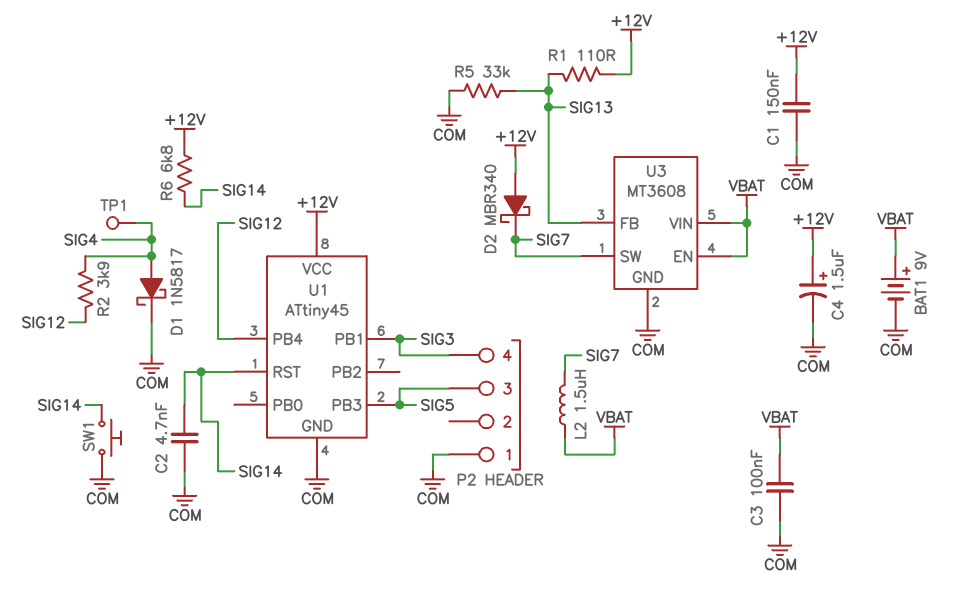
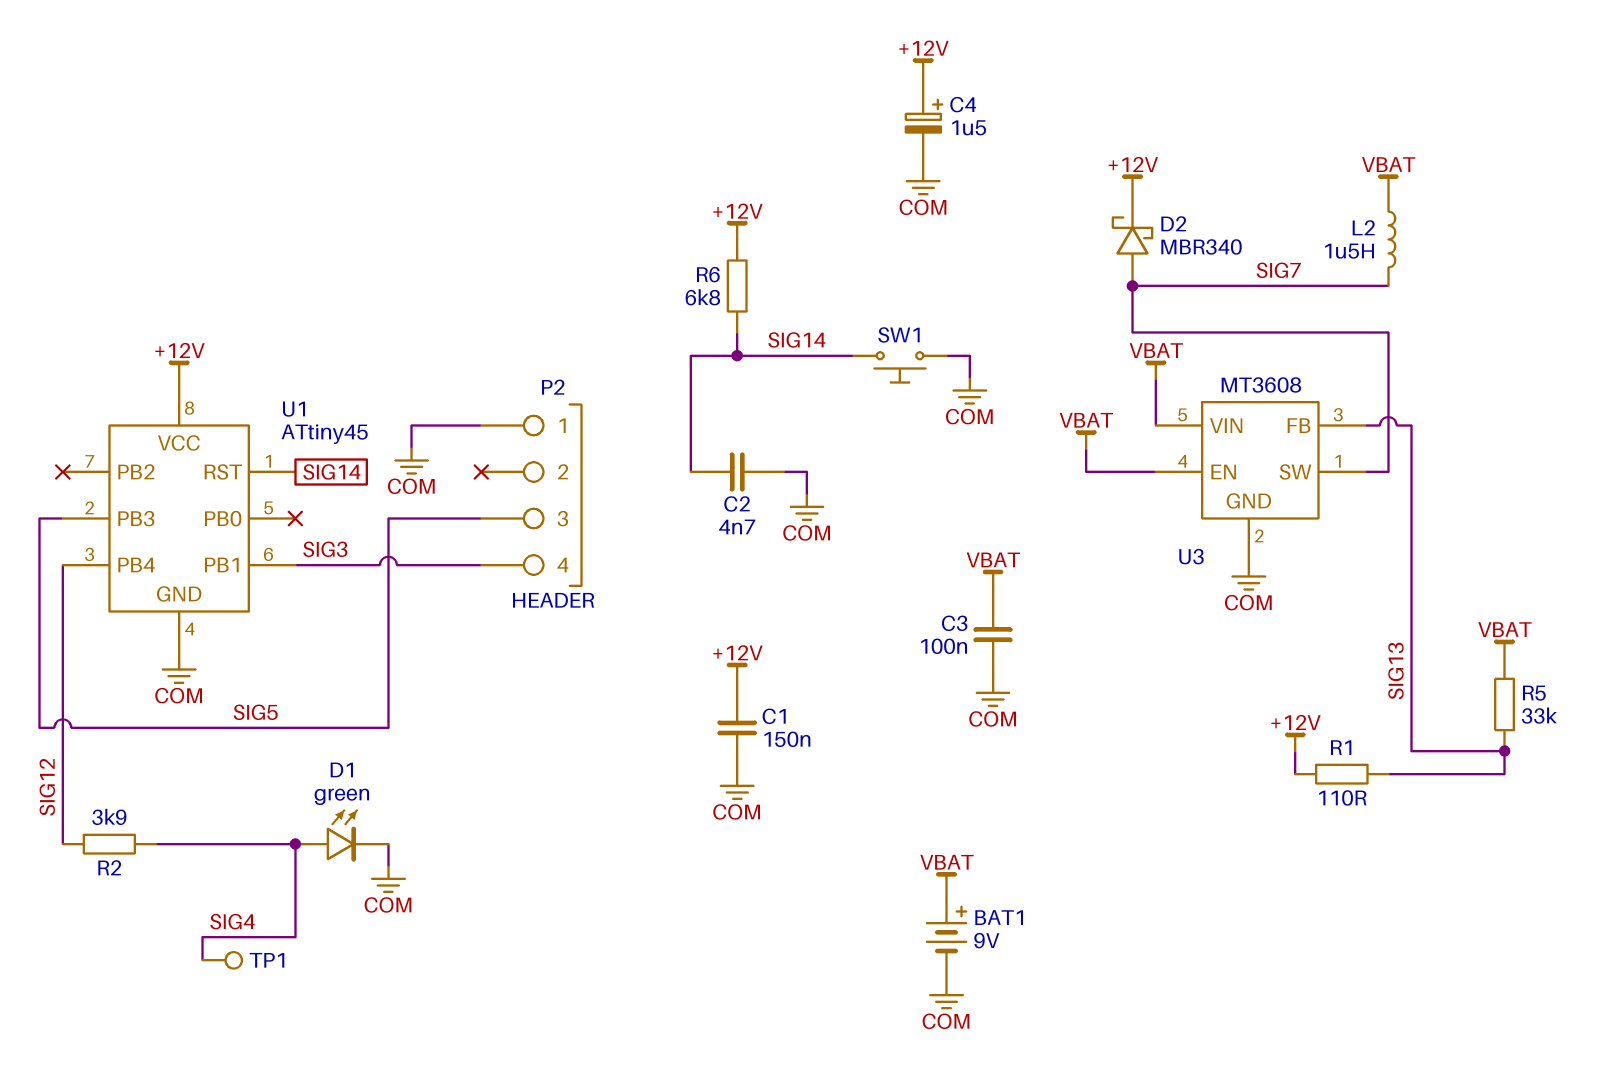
D1: schottky 1N5817 (A SIG4, K COM) -> LED green (A SIG4, K COM)
D2: schottky MBR340 (A +12V, K SIG7) -> schottky MBR340 (A SIG7, K +12V)
R5: 33k (COM, SIG13) -> 33k (SIG13, VBAT)

